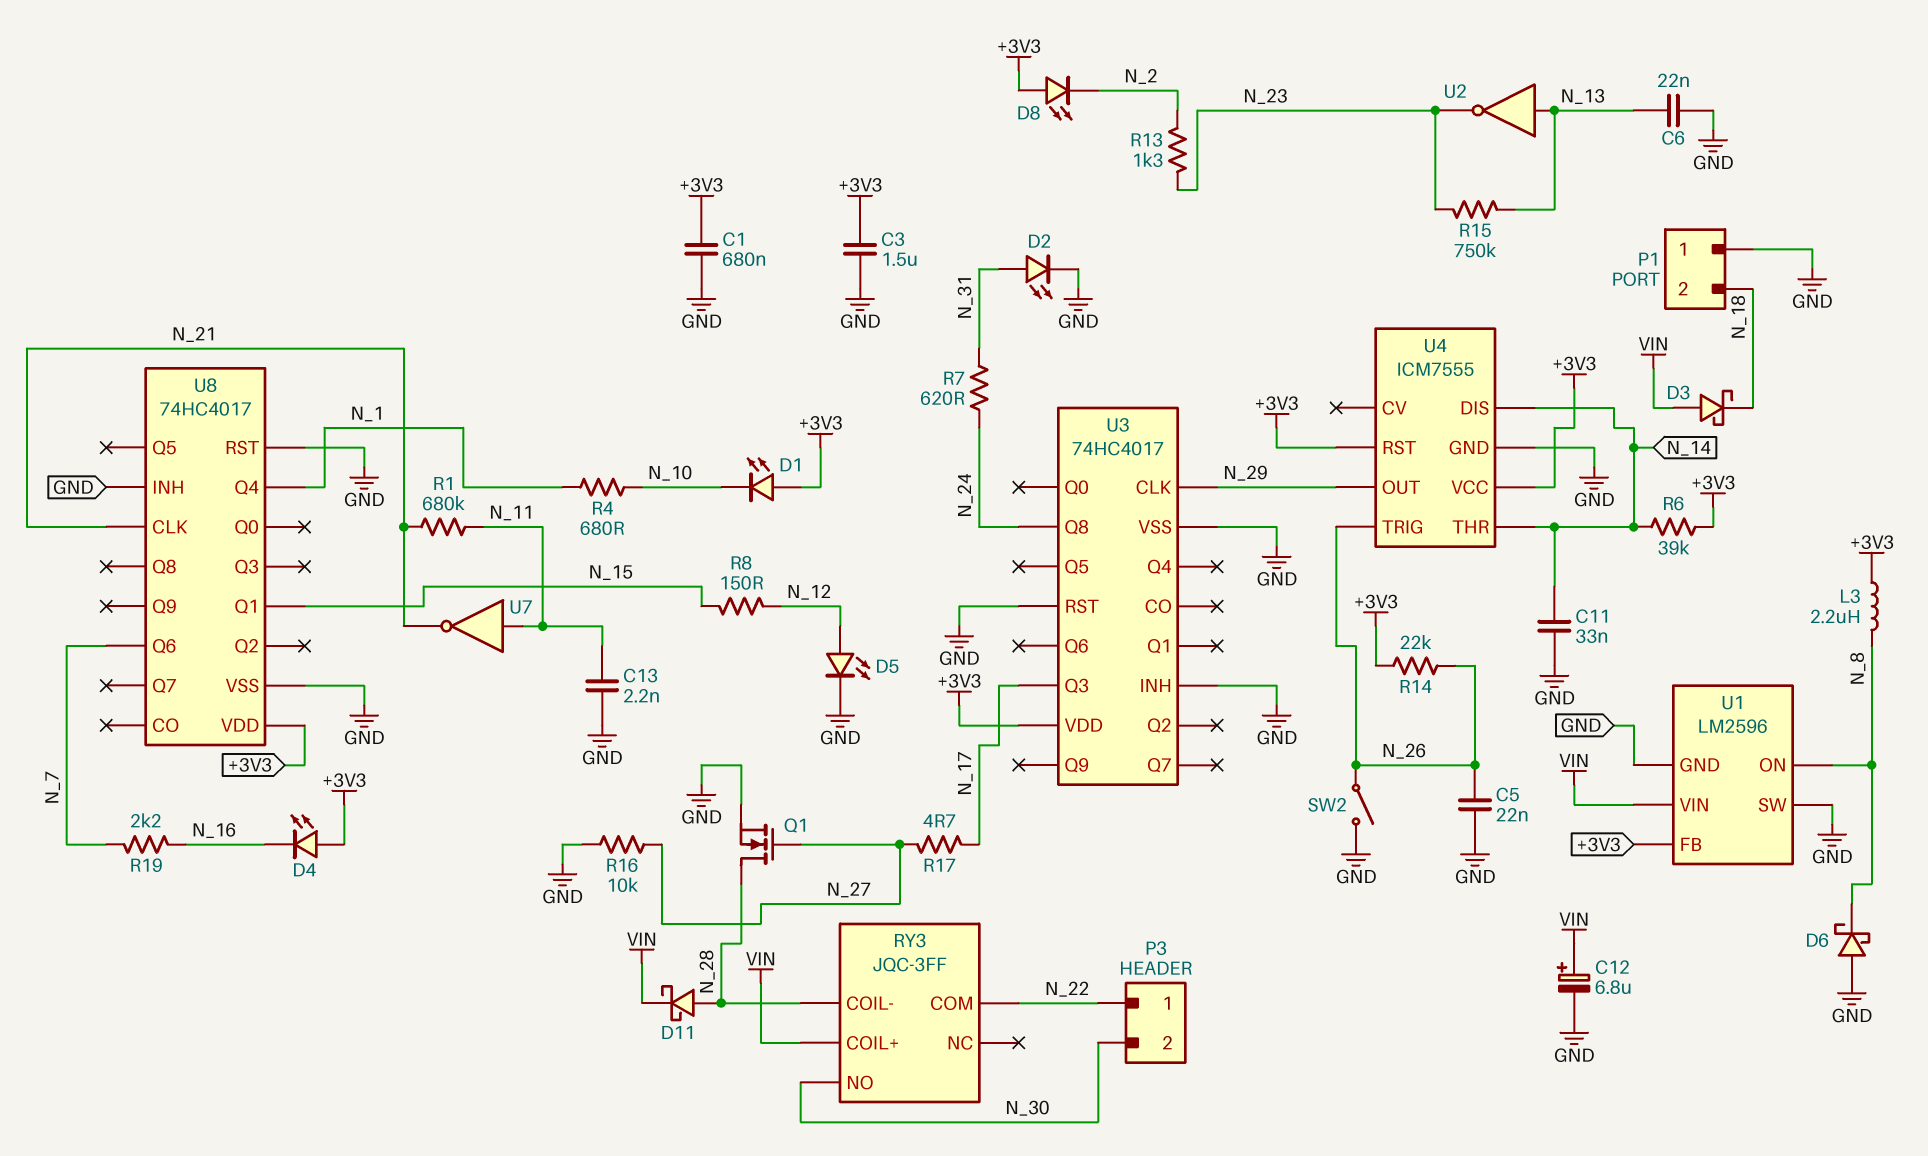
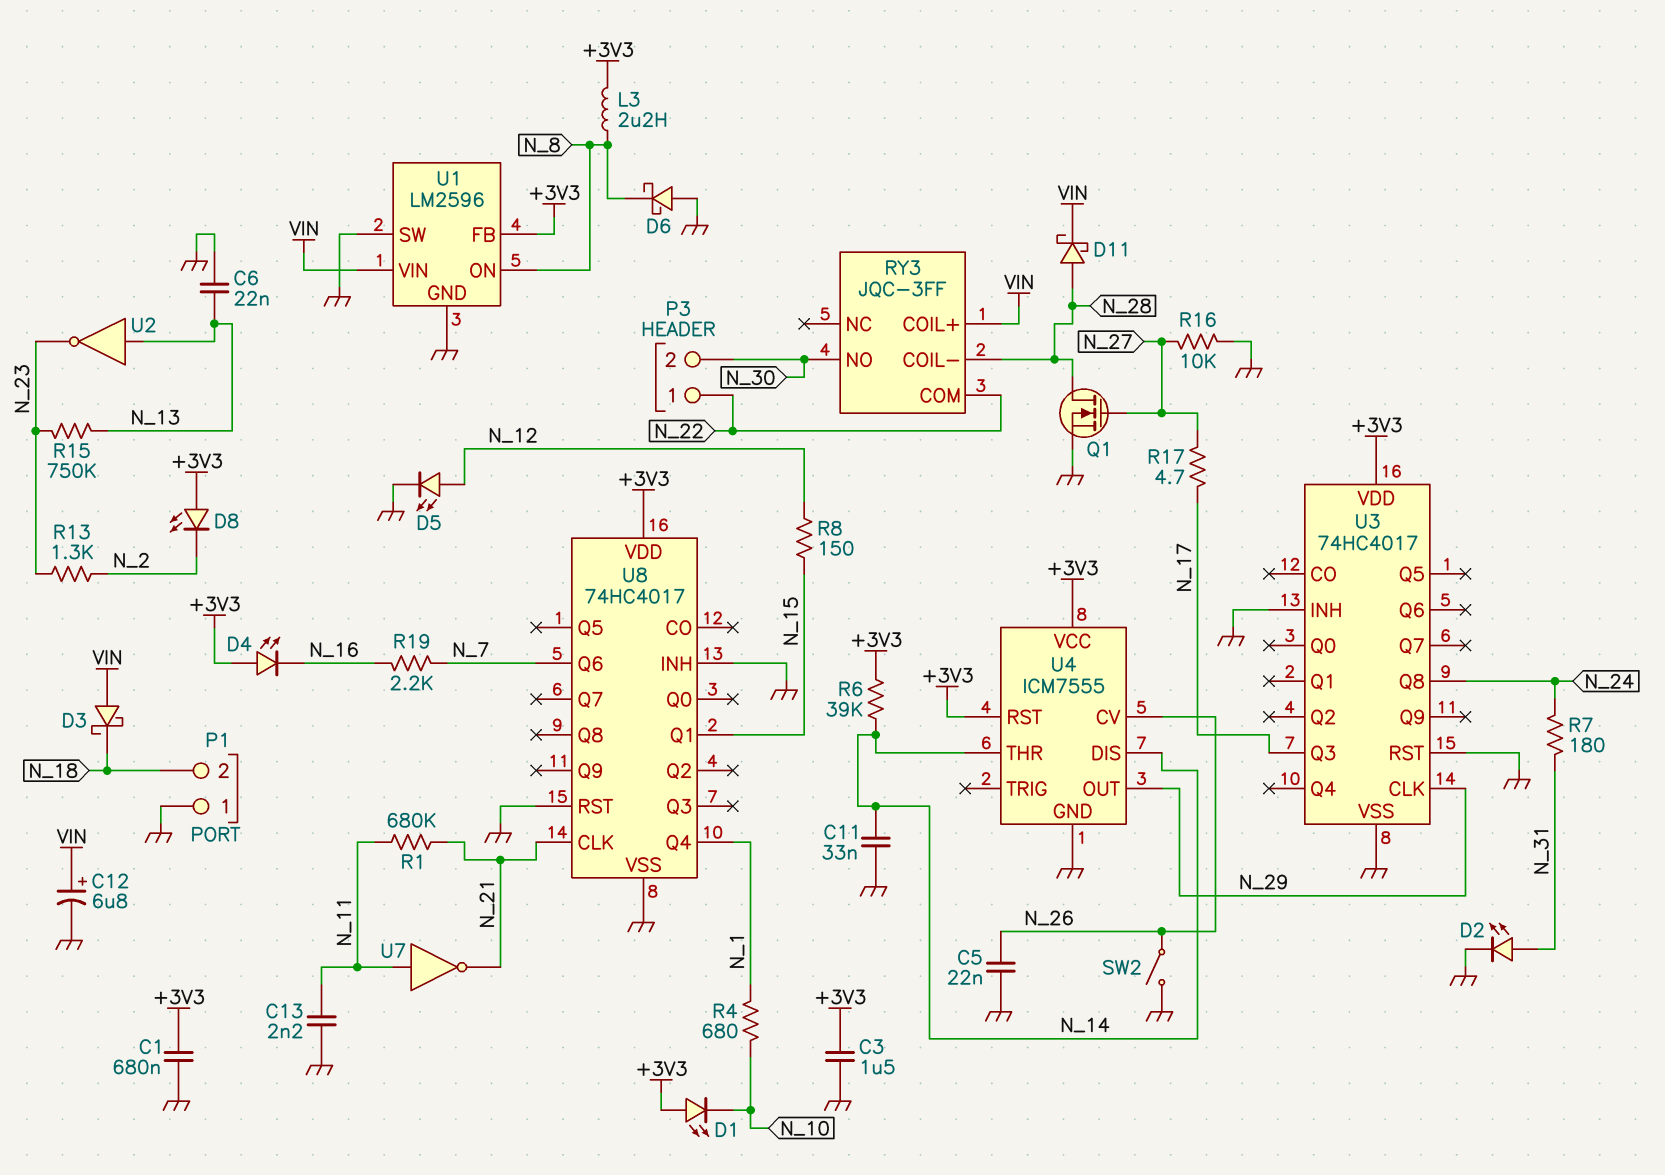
R7: 620 (N_24, N_31) -> 180 (N_24, N_31)
R14: 22k (+3V3, N_26) -> none
U4 pin CV: none -> N_26
U4 pin TRIG: N_26 -> none

